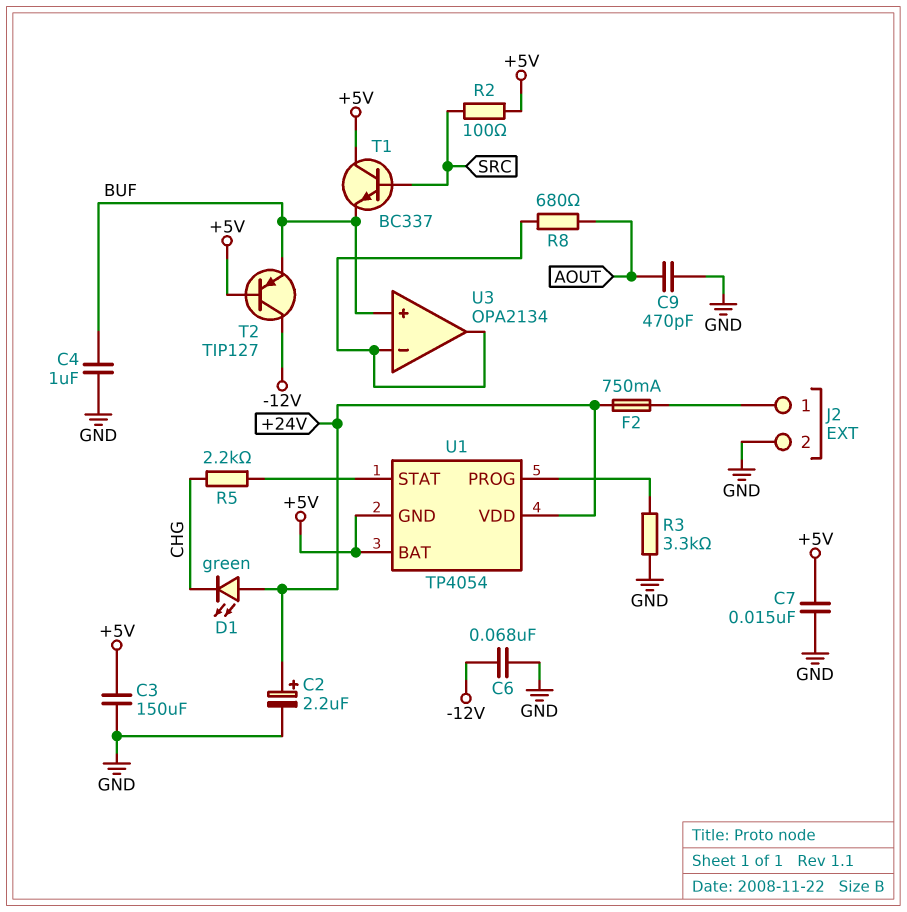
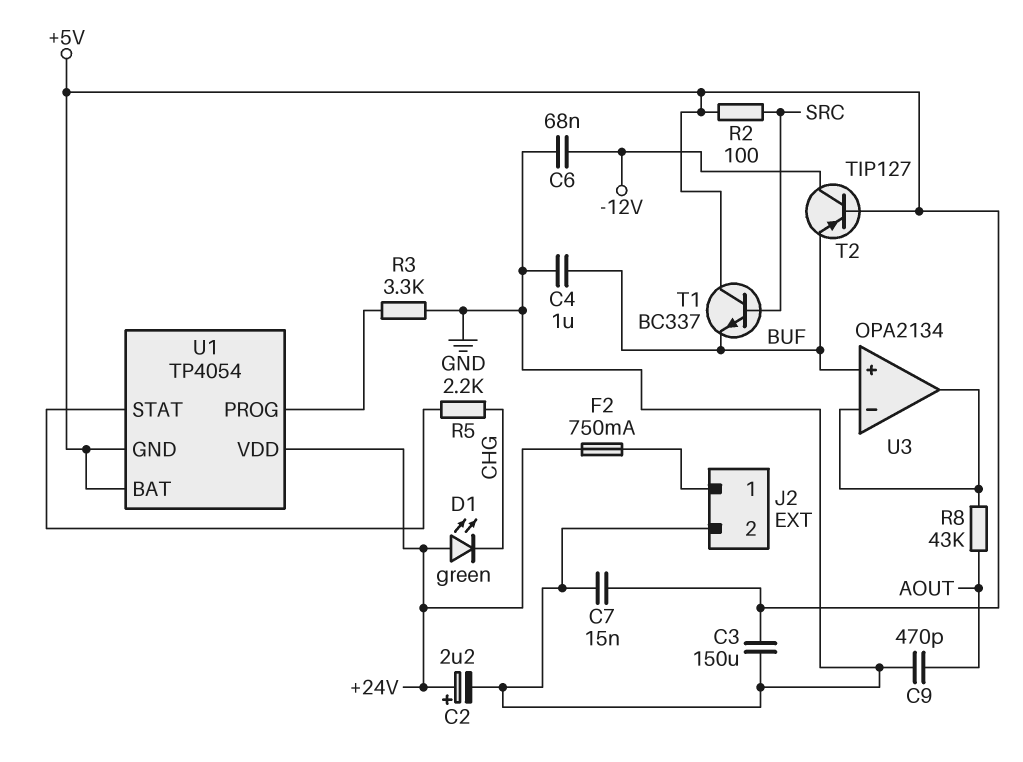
R8: 680 (AOUT, U3/in-) -> 43k (AOUT, U3/in-)

